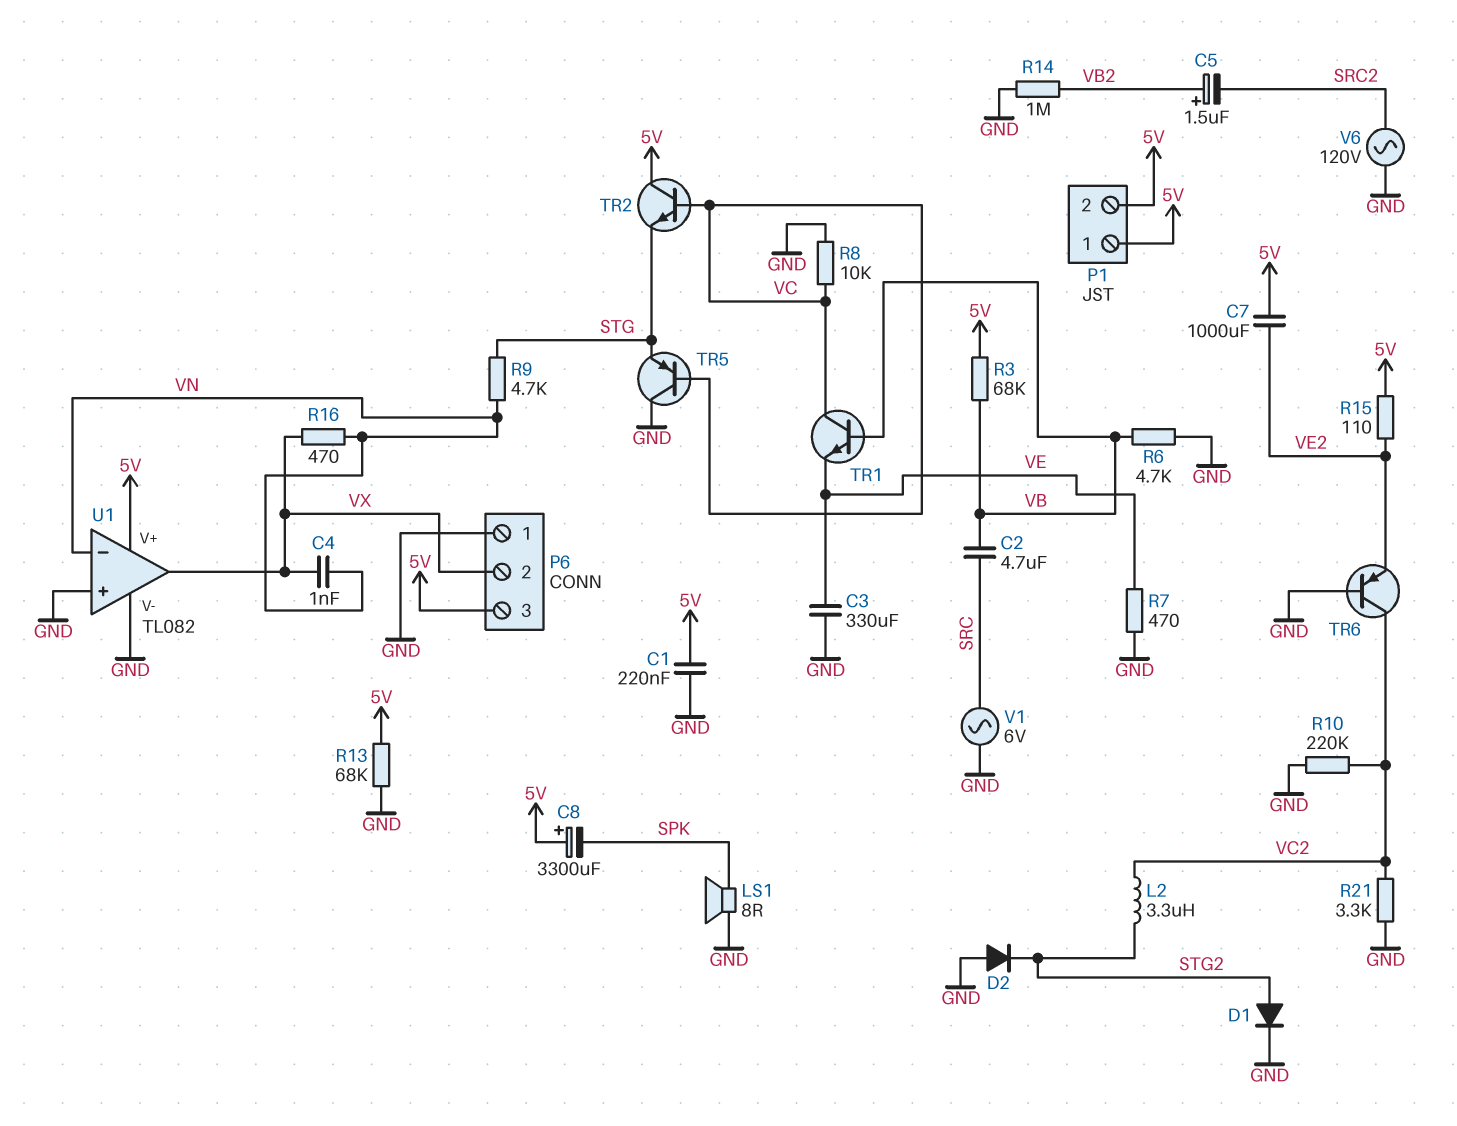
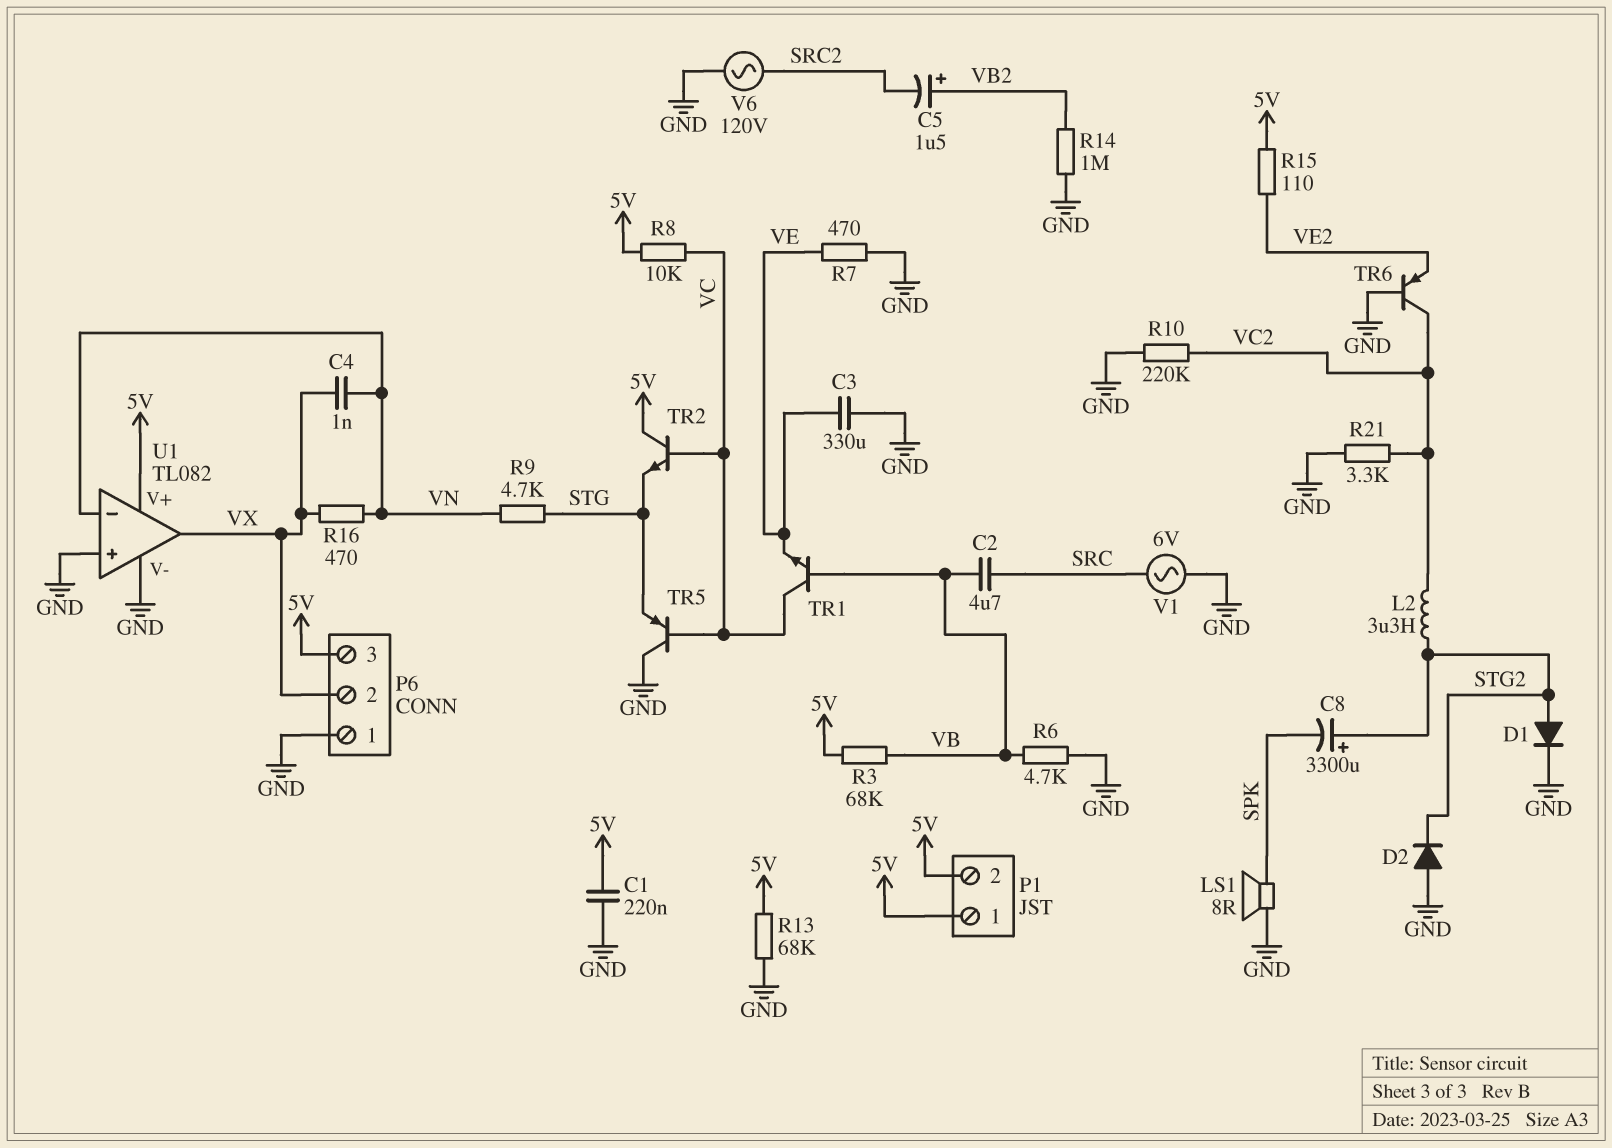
C7: 1000uF (5V, VE2) -> none
C8: 3300uF (plus 5V, minus SPK) -> 3300uF (plus STG2, minus SPK)
R8: 10k (GND, VC) -> 10k (5V, VC)

